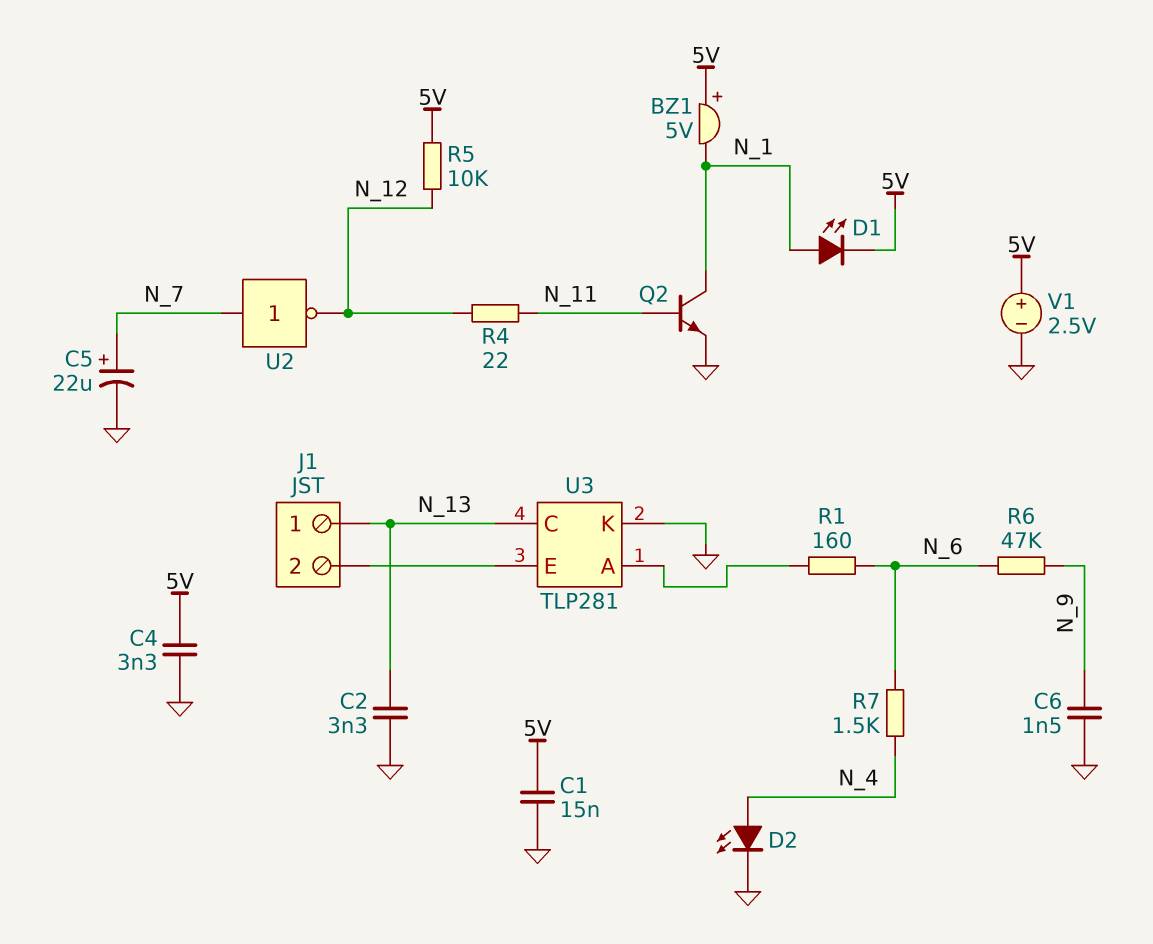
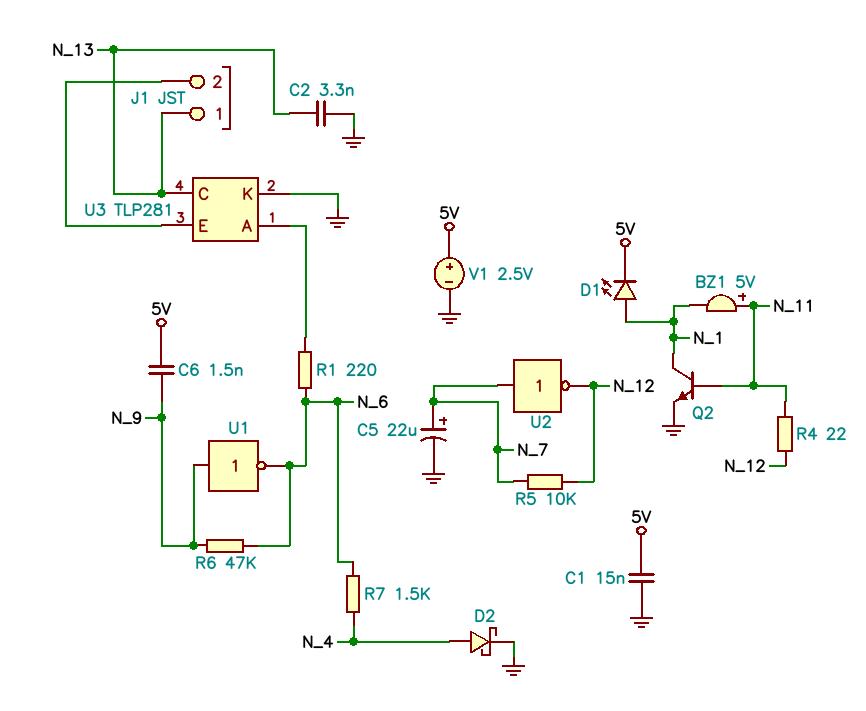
BZ1: buzzer 5V (plus 5V, minus N_1) -> buzzer 5V (plus N_11, minus N_1)
C4: 3.3nF (5V, GND) -> none
C6: 1.5nF (GND, N_9) -> 1.5nF (5V, N_9)
D2: LED (A N_4, K GND) -> schottky (A N_4, K GND)
R1: 160 (N_6, U3/A) -> 220 (N_6, U3/A)
R5: 10k (5V, N_12) -> 10k (N_7, N_12)
U1: none -> NOT (in N_9, out N_6)

